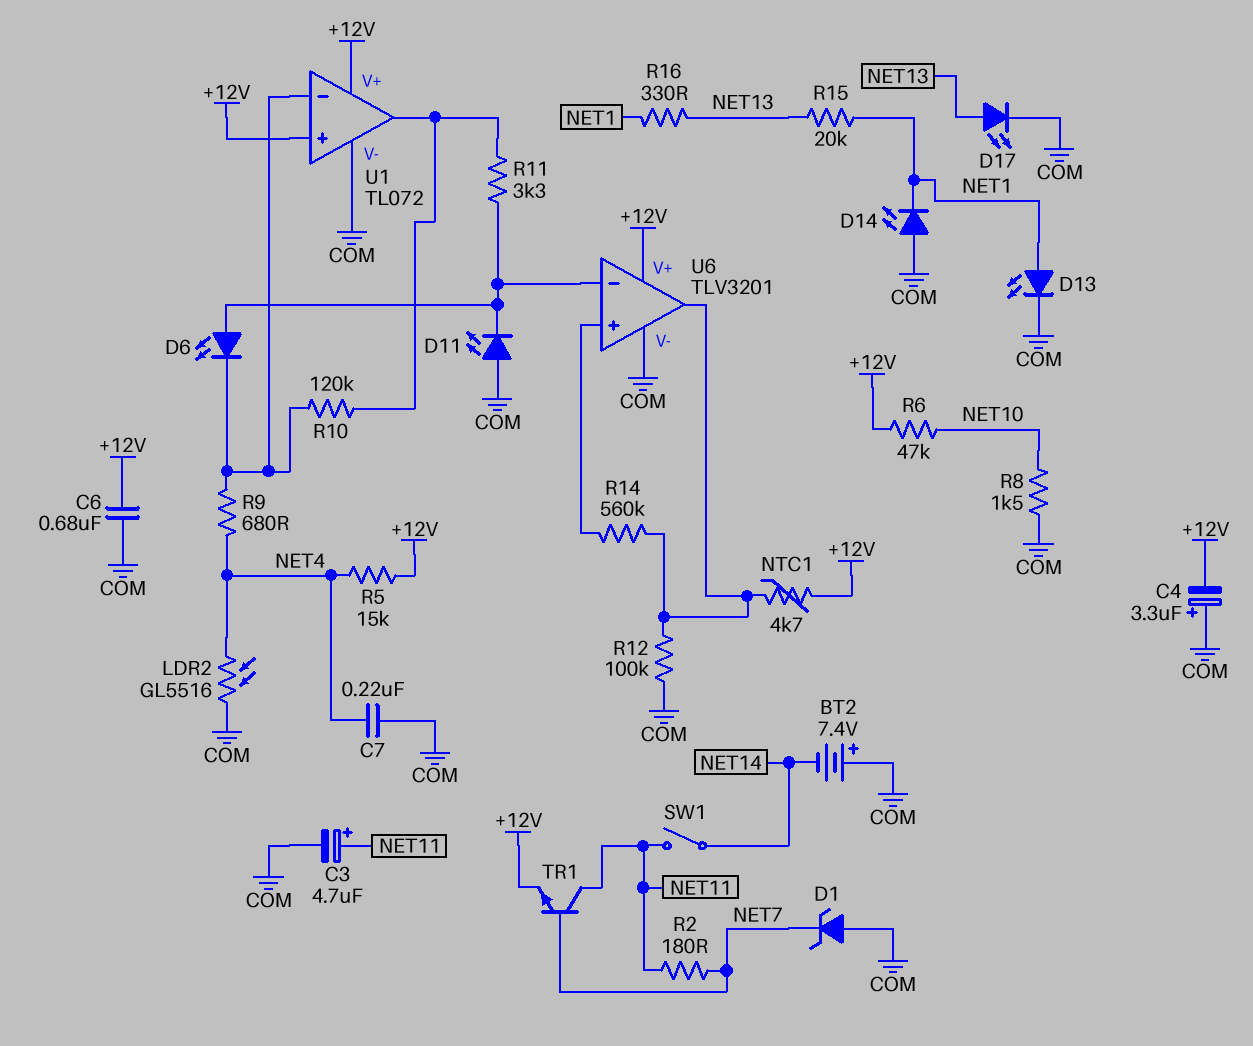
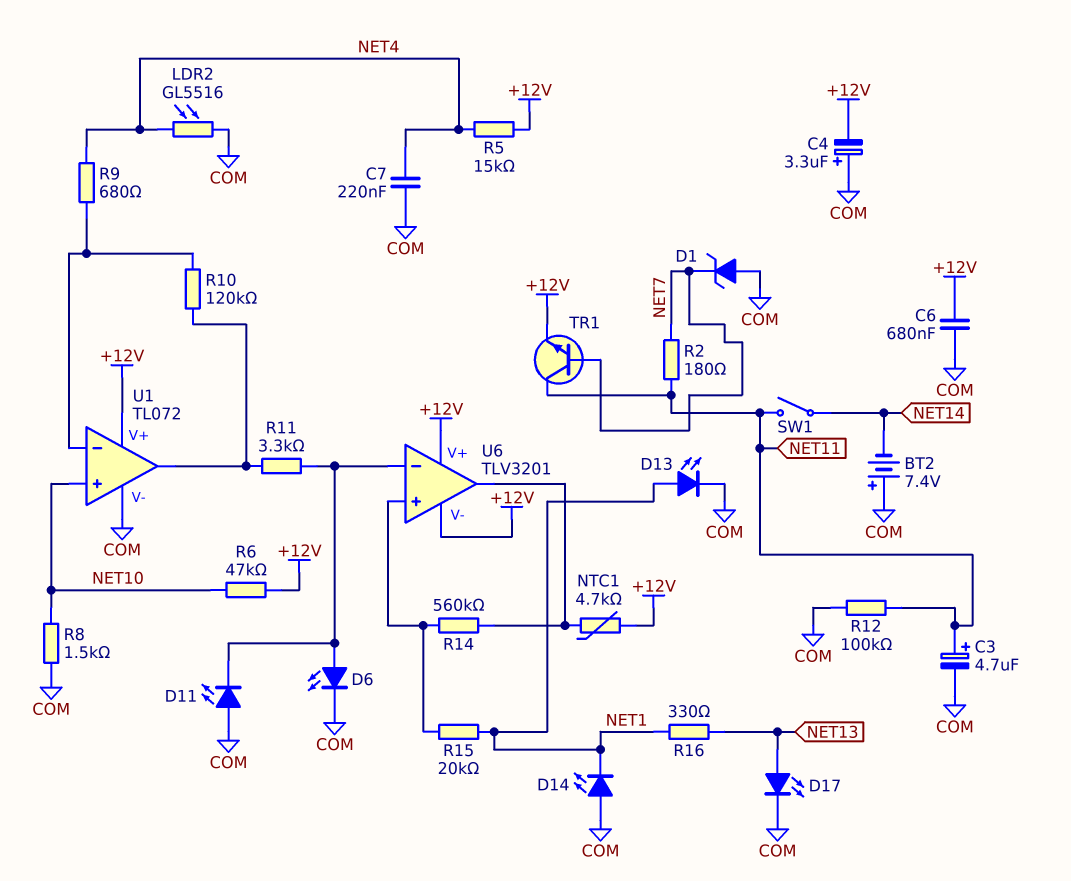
D6: LED (A U6/in-, K U1/in-) -> LED (A U6/in-, K COM)
R12: 100k (COM, U6/out) -> 100k (COM, NET11)
R15: 20k (NET1, NET13) -> 20k (NET1, U6/in+)
U1 pin in+: +12V -> NET10
U6 pin V-: COM -> +12V

